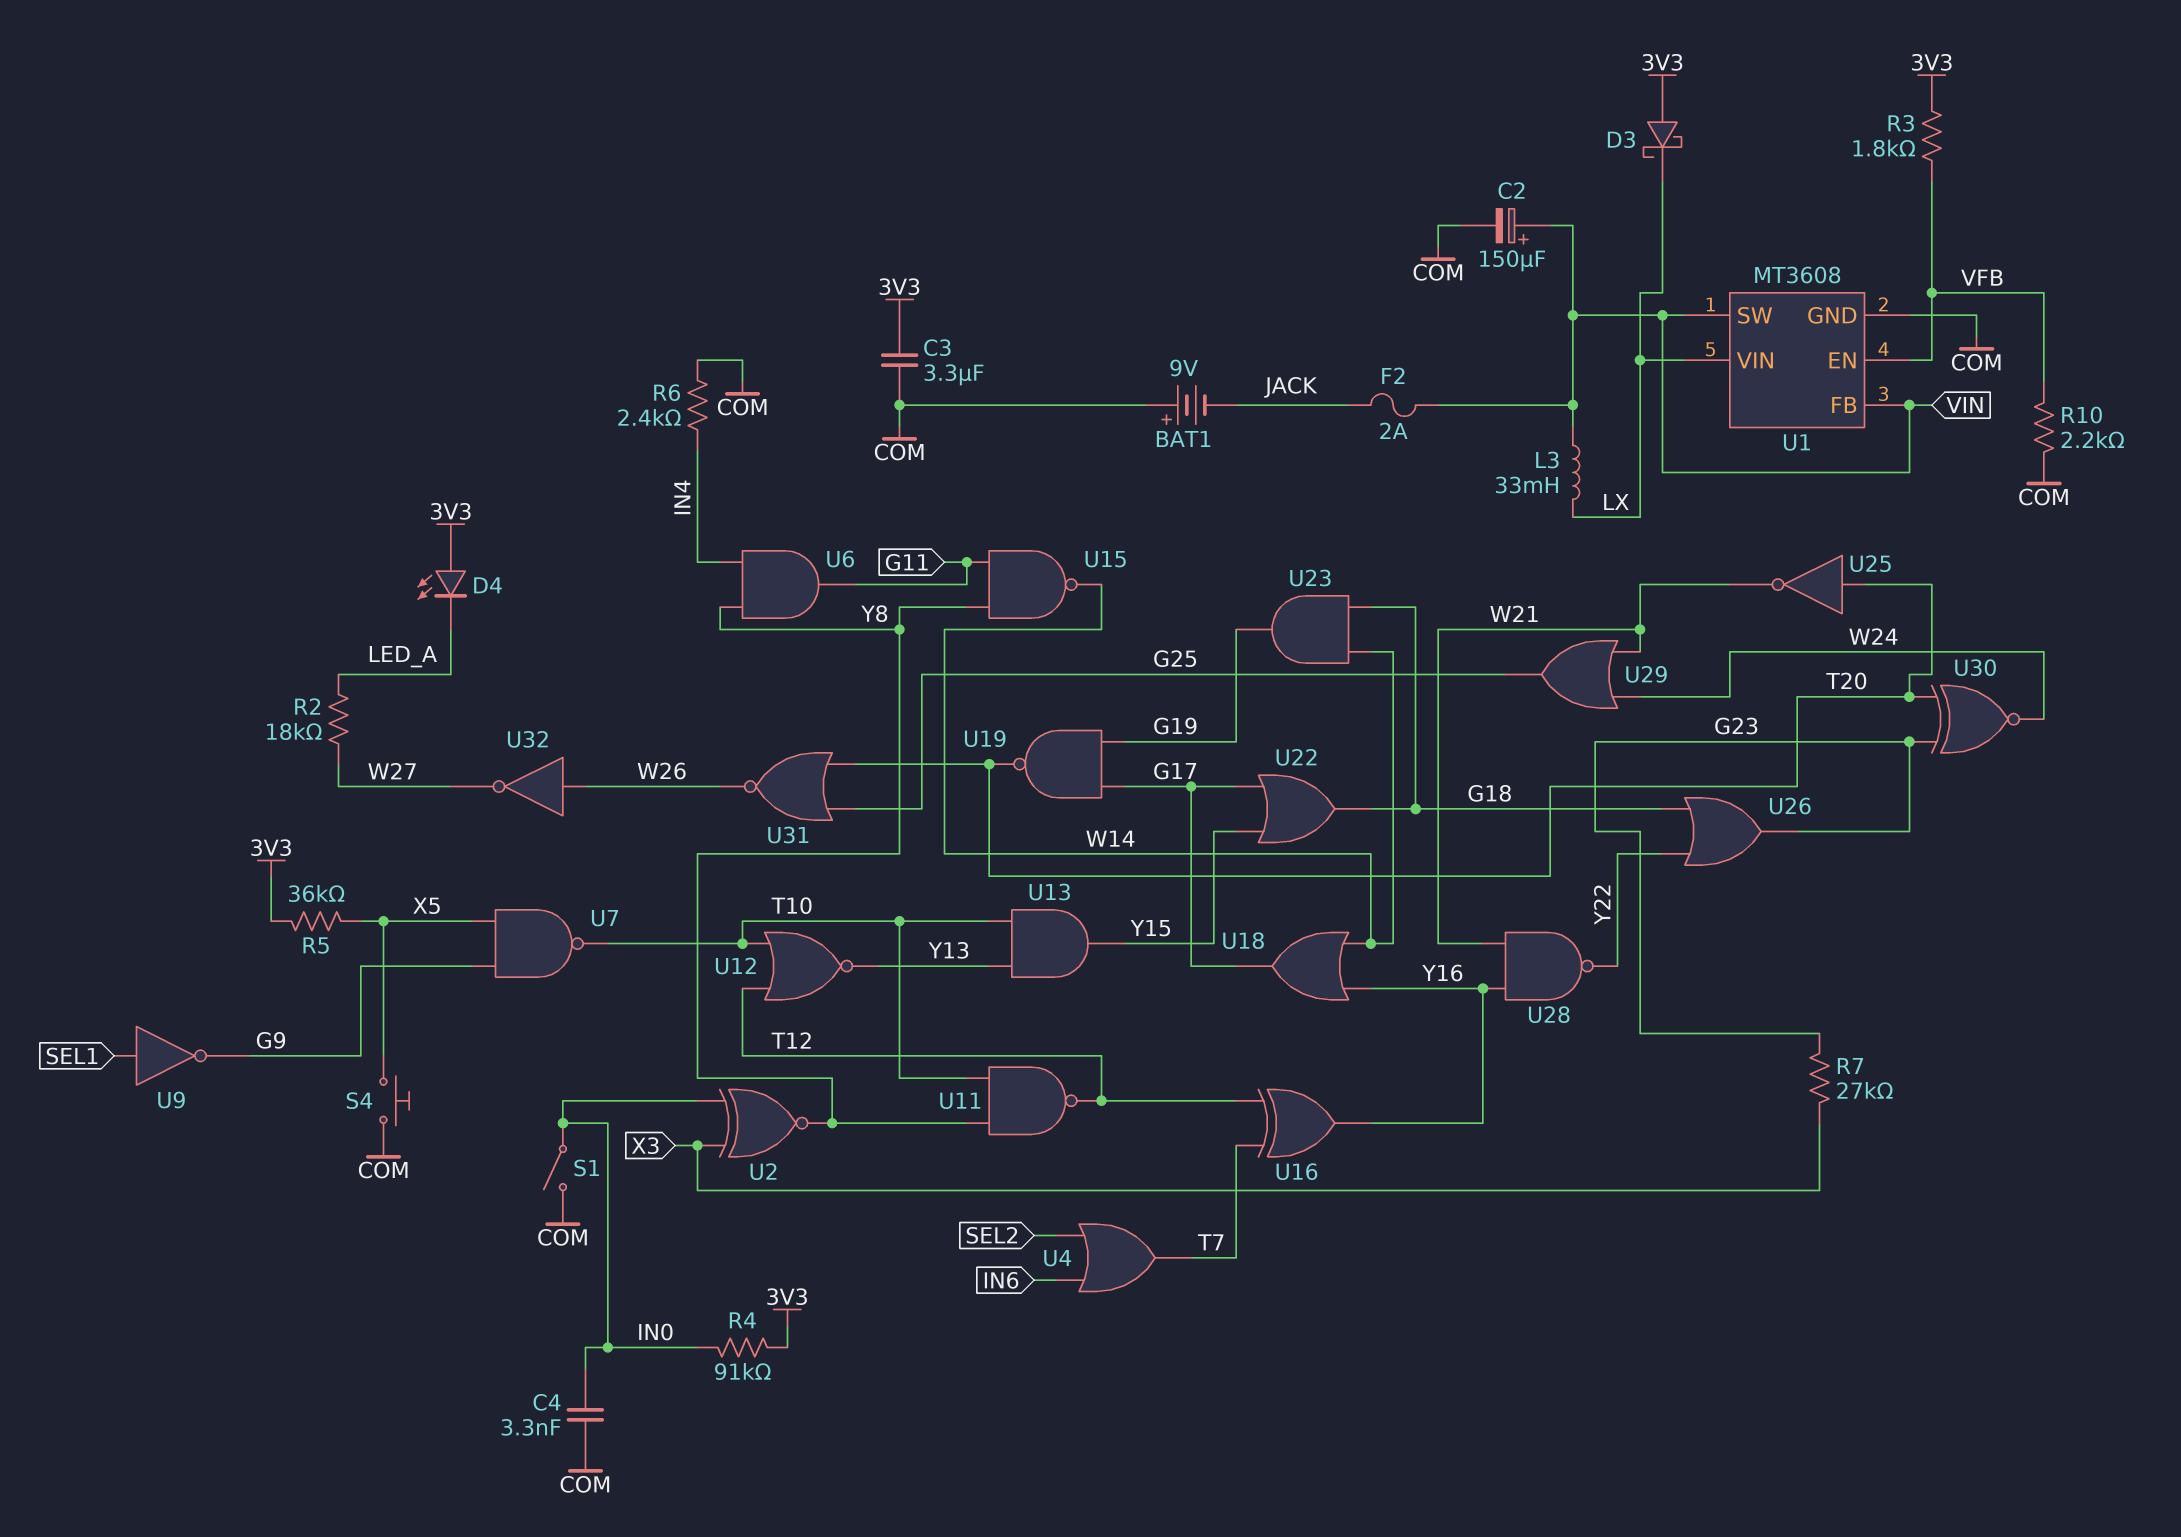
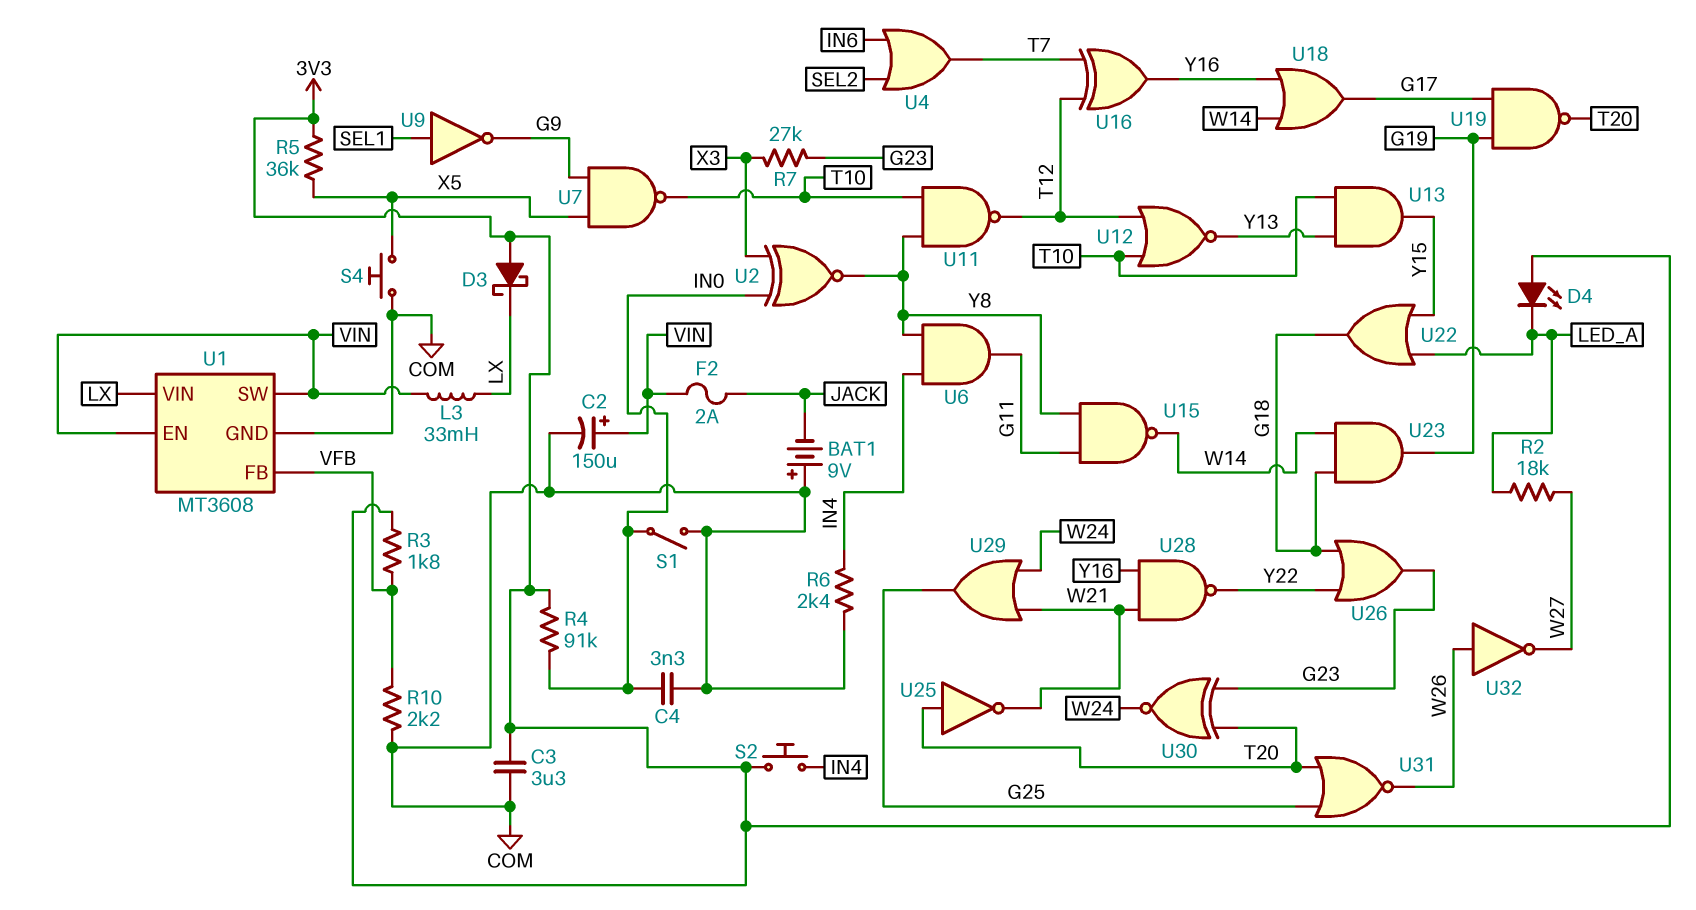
S2: none -> button (3V3, IN4)
U1 pin EN: VFB -> VIN
U1 pin FB: VIN -> VFB
U22: OR (in G17, in Y15, out G18) -> OR (in LED_A, in Y15, out G18)

